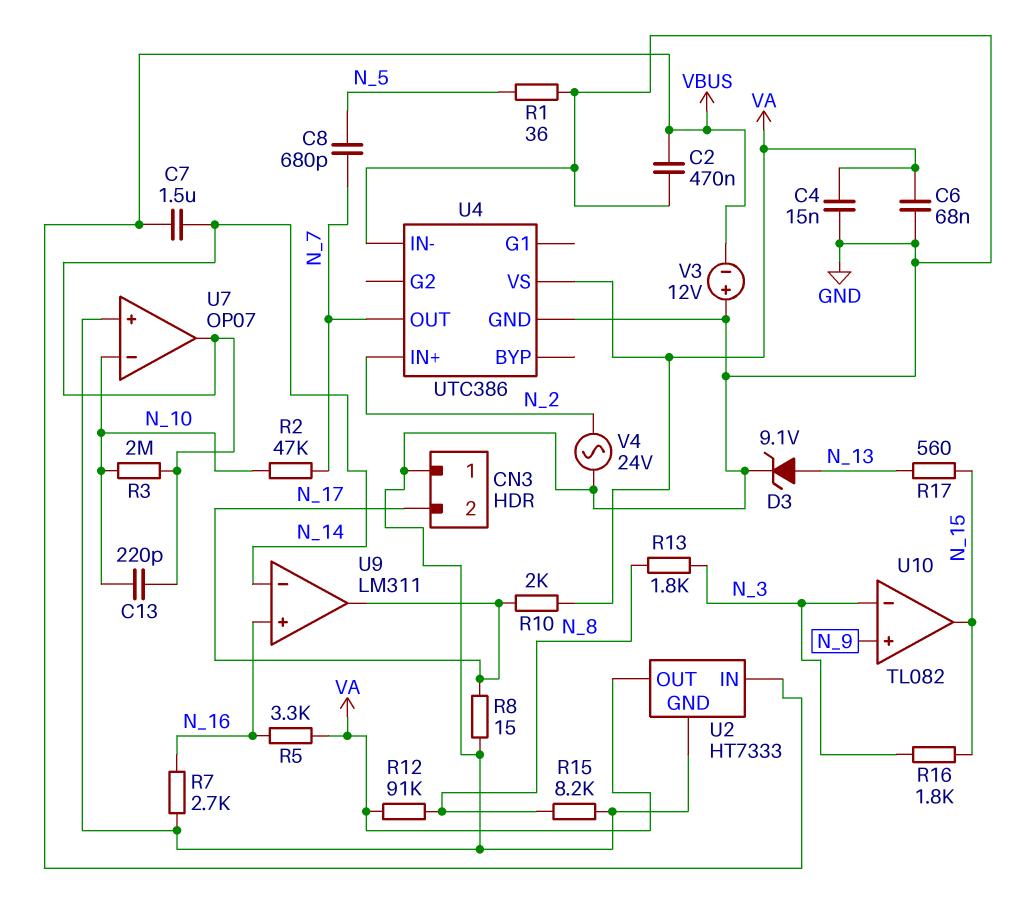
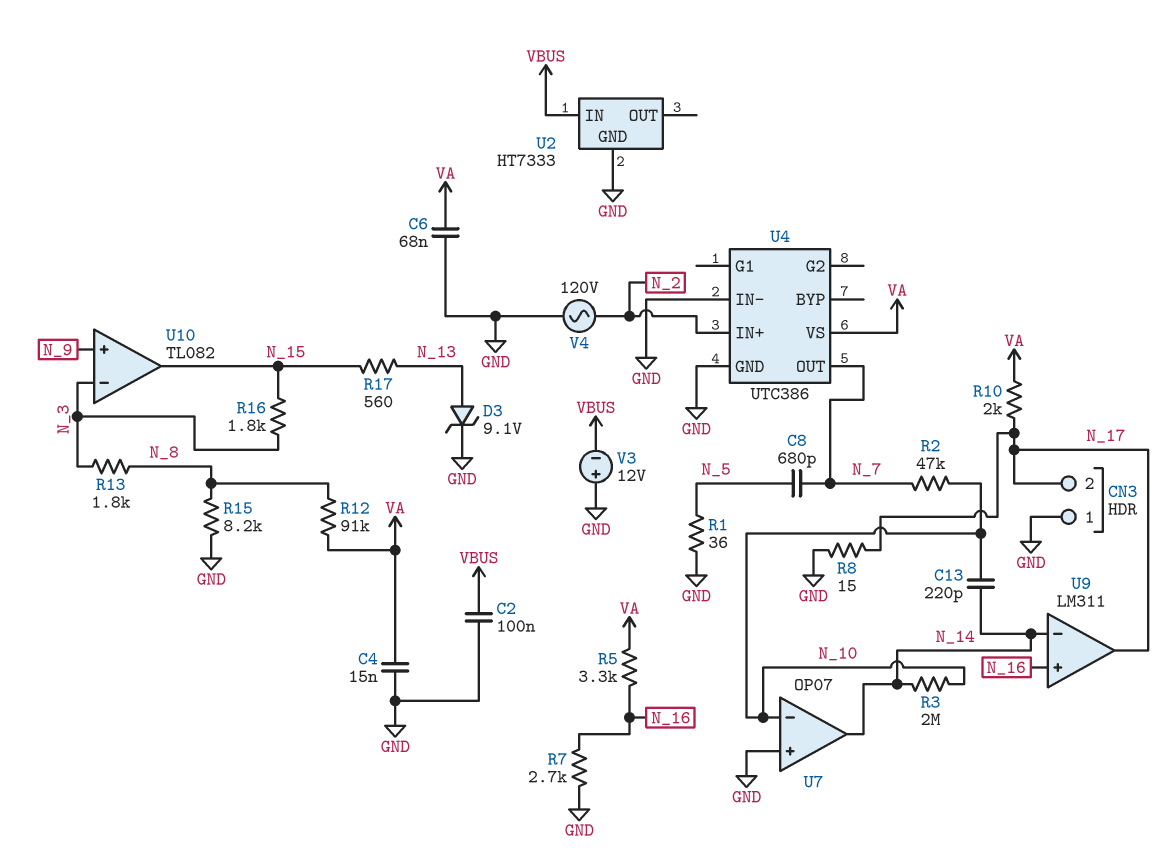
C2: 470nF (GND, VBUS) -> 100nF (GND, VBUS)
C7: 1.5uF (N_14, VBUS) -> none
U2 pin OUT: VA -> none
V4: AC 24V (GND, N_2) -> AC 120V (GND, N_2)

